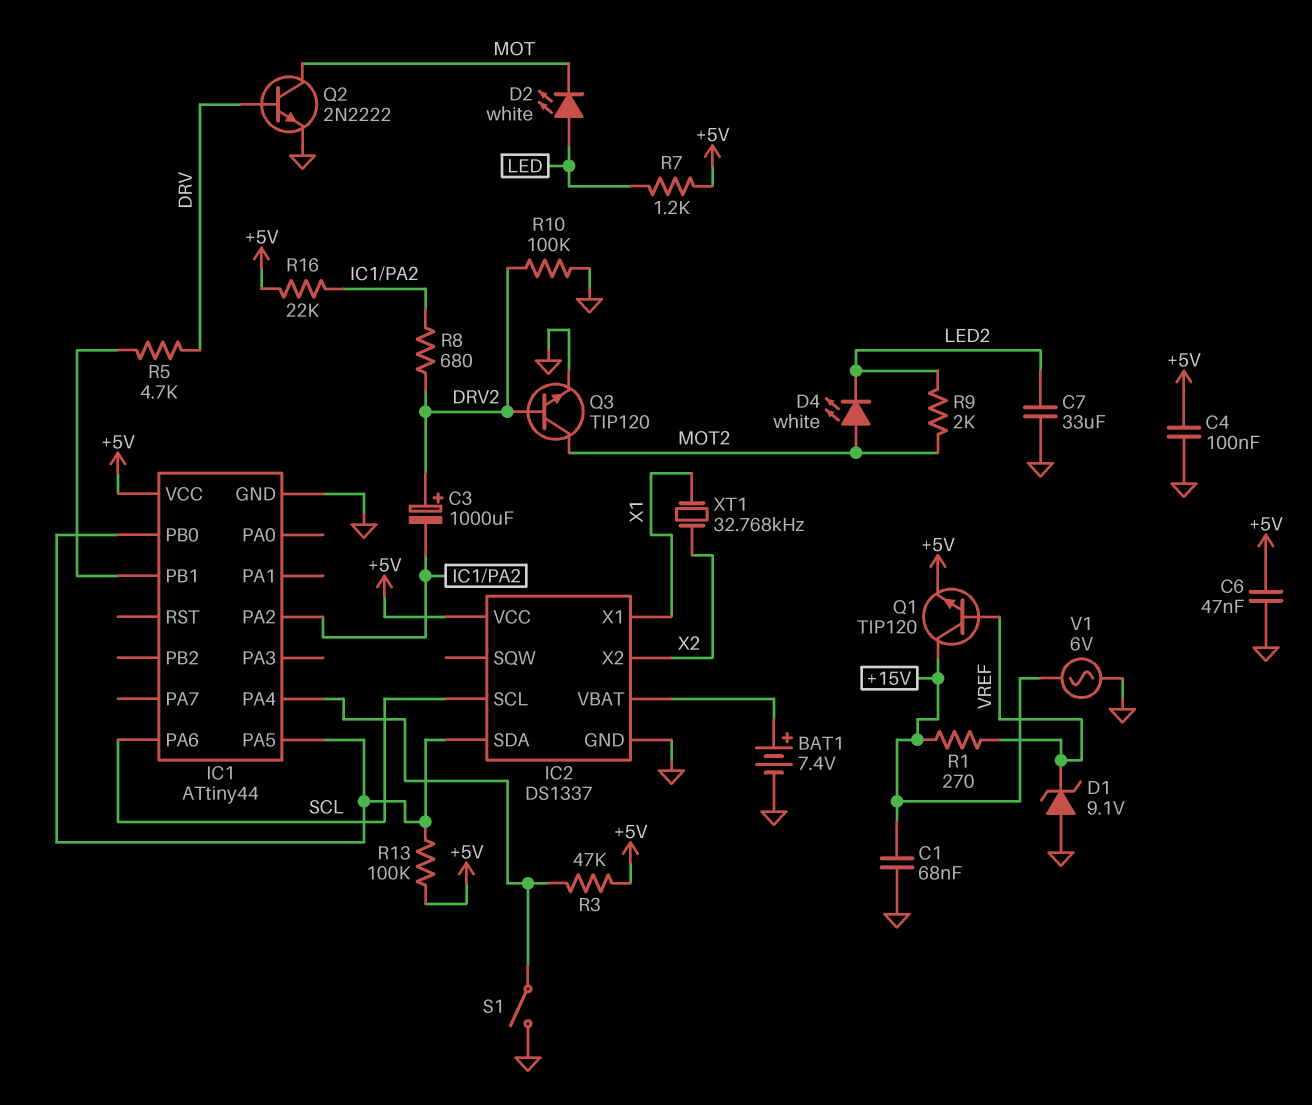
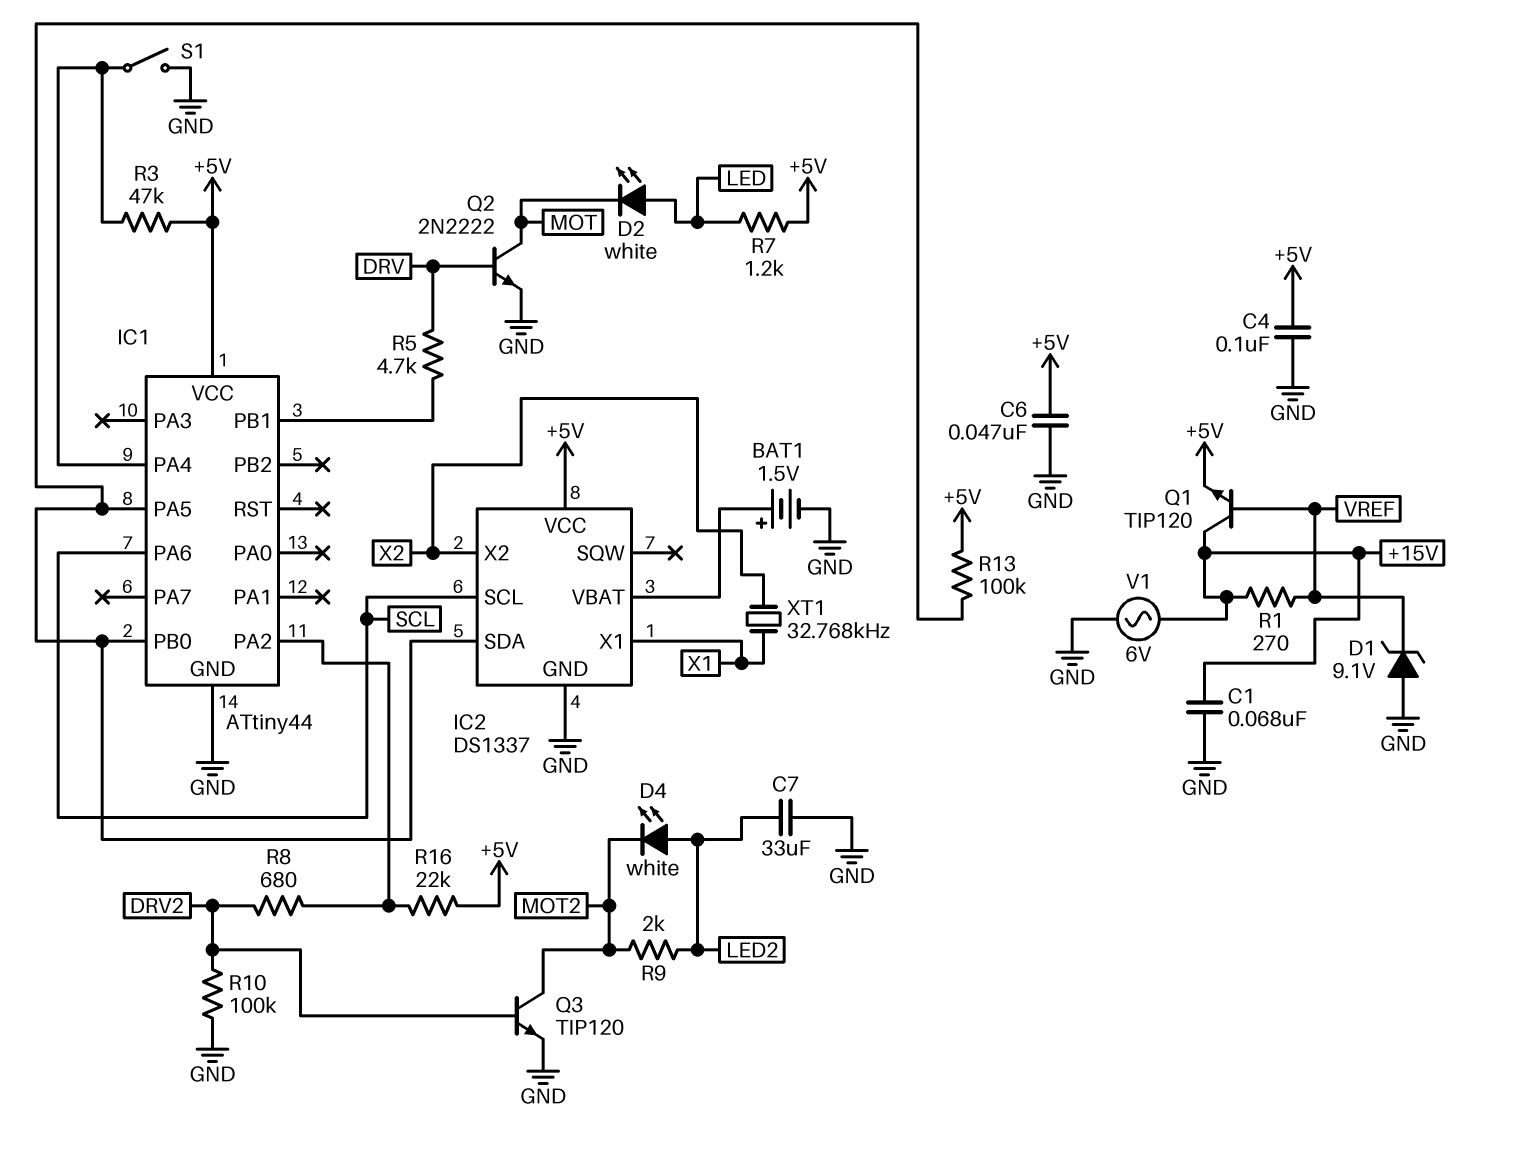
BAT1: 7.4V (plus IC2/VBAT, minus GND) -> 1.5V (plus IC2/VBAT, minus GND)
C3: 1000uF (plus DRV2, minus IC1/PA2) -> none
D4: LED white (A MOT2, K LED2) -> LED white (A LED2, K MOT2)

